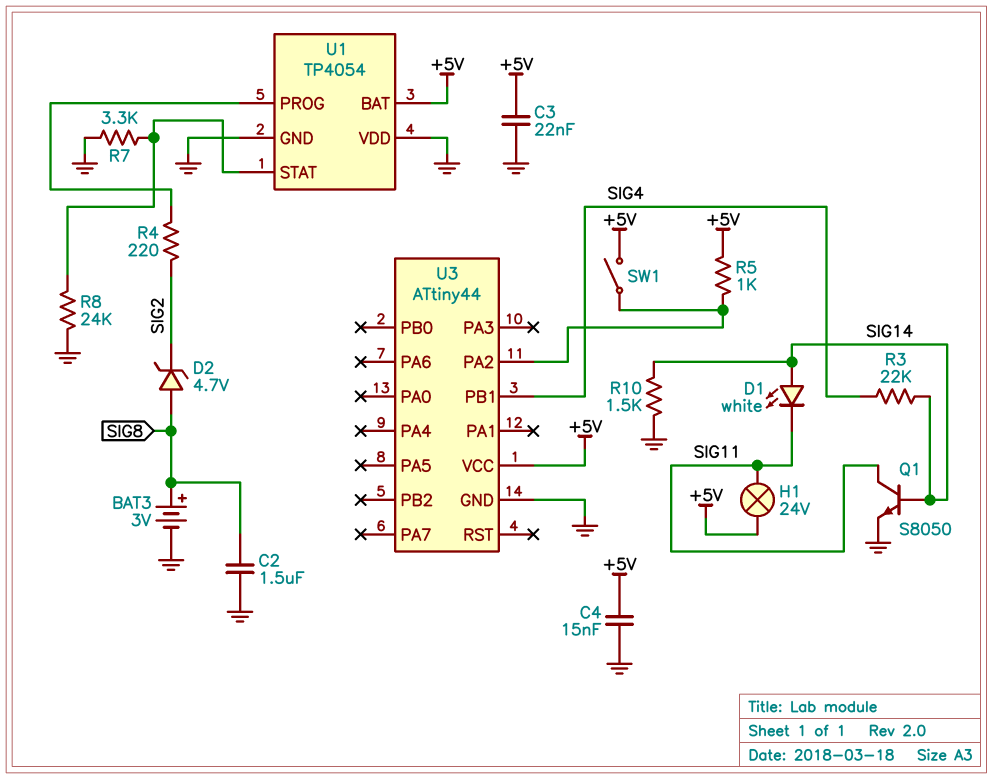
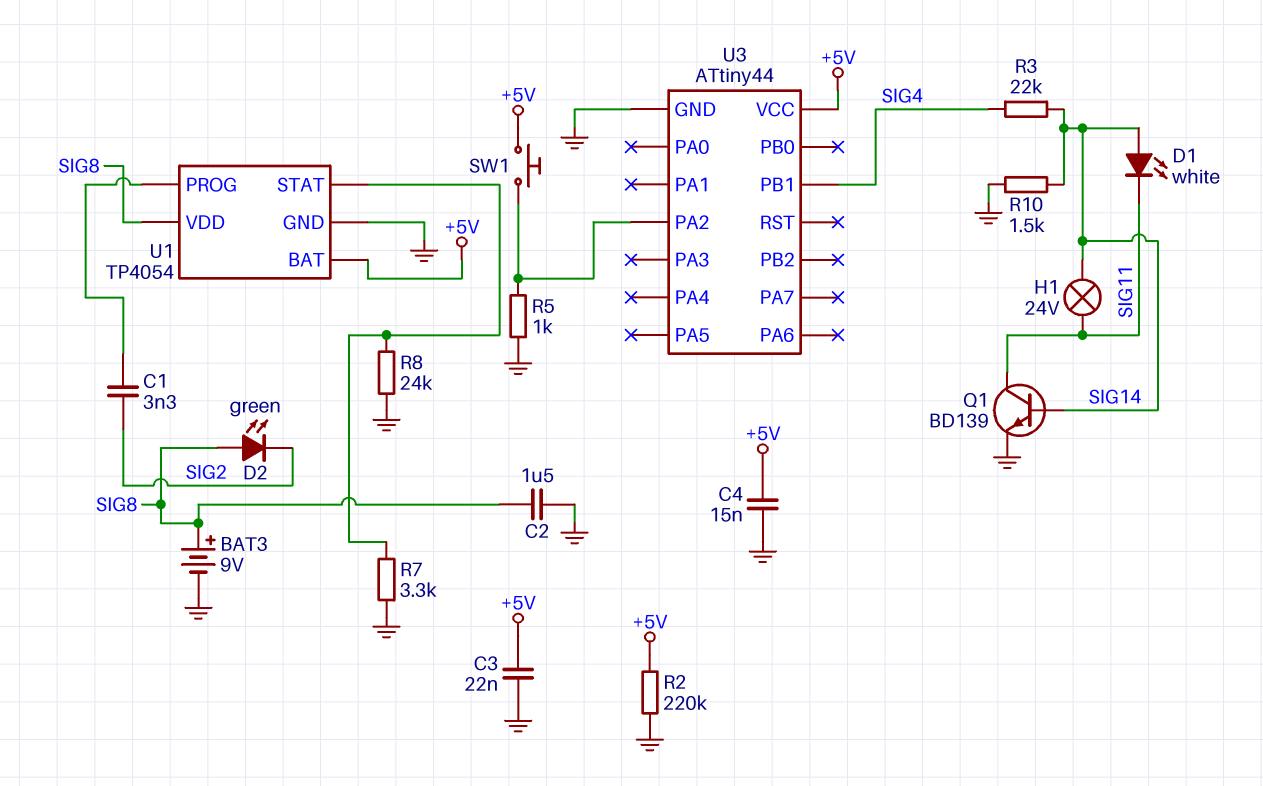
BAT3: 3V (plus SIG8, minus GND) -> 9V (plus SIG8, minus GND)
C1: none -> 3.3nF (SIG2, U1/PROG)
D2: zener 4.7V (A SIG8, K SIG2) -> LED green (A SIG8, K SIG2)
H1: lamp 24V (+5V, SIG11) -> lamp 24V (SIG11, SIG14)
Q1: NPN S8050 (B SIG14, C SIG11, E GND) -> NPN BD139 (B SIG14, C SIG11, E GND)
R2: none -> 220k (+5V, GND)
R4: 220 (SIG2, U1/PROG) -> none
R5: 1k (+5V, U3/PA2) -> 1k (GND, U3/PA2)
SW1: switch (+5V, U3/PA2) -> button (+5V, U3/PA2)
U1 pin VDD: GND -> SIG8

